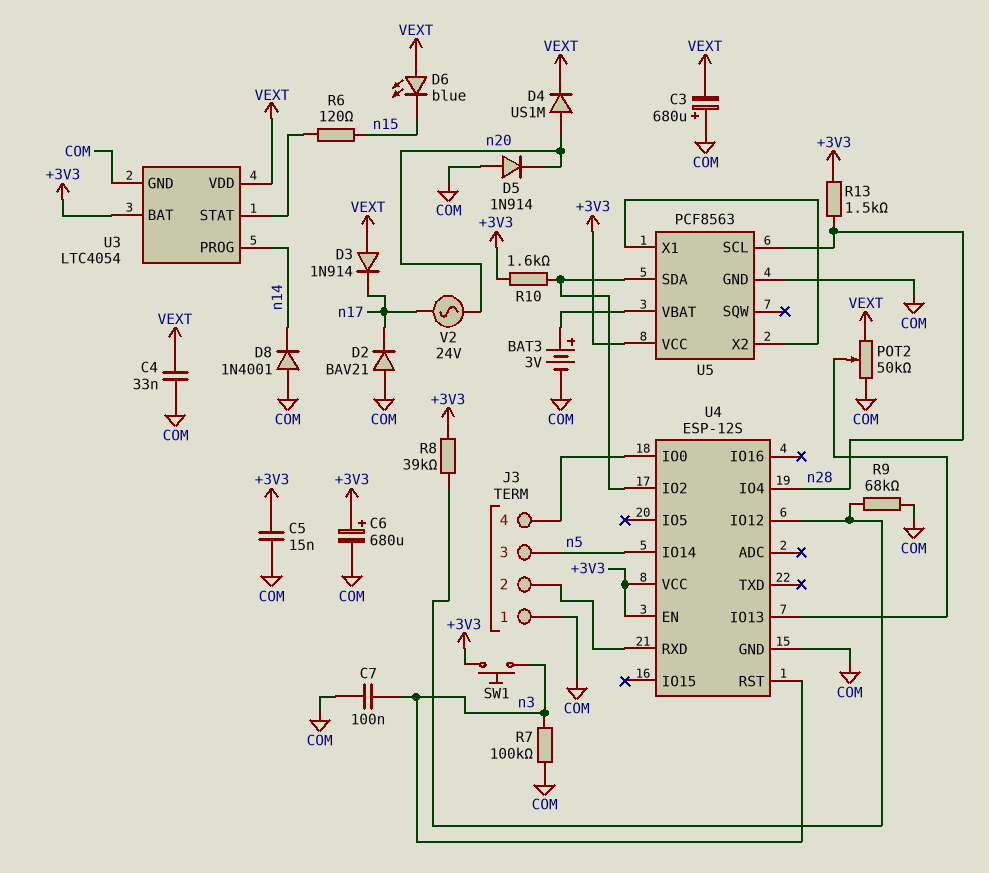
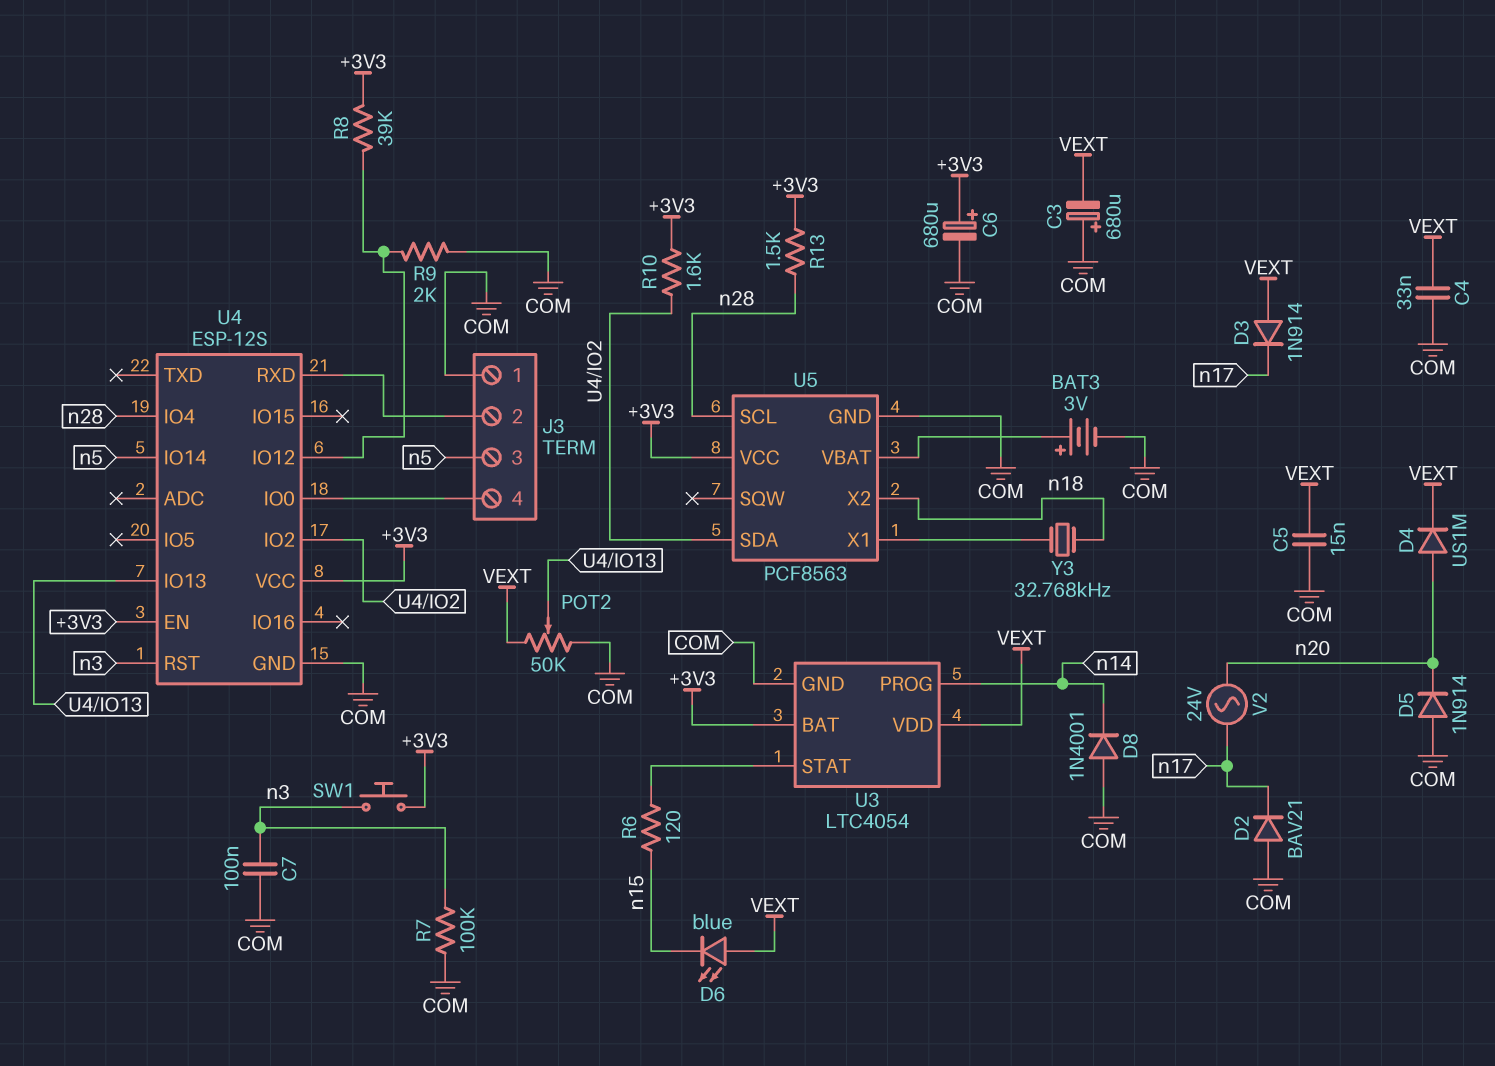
C5: 15nF (+3V3, COM) -> 15nF (COM, VEXT)
R9: 68k (COM, U4/IO12) -> 2k (COM, U4/IO12)
U5 pin X2: U5/X1 -> n18
Y3: none -> 32.768kHz (U5/X1, n18)

